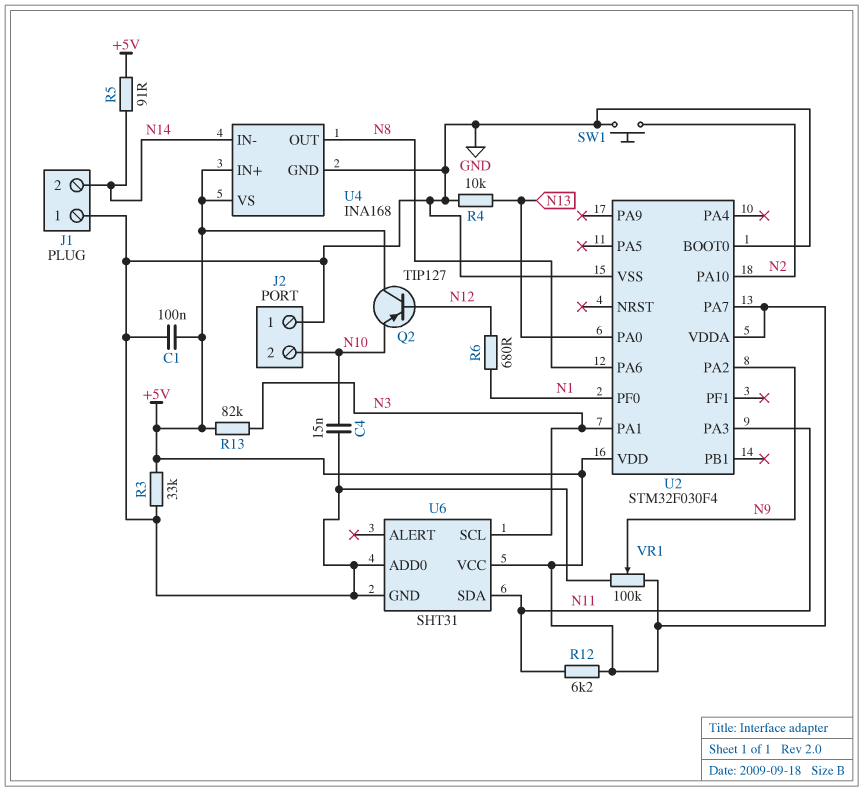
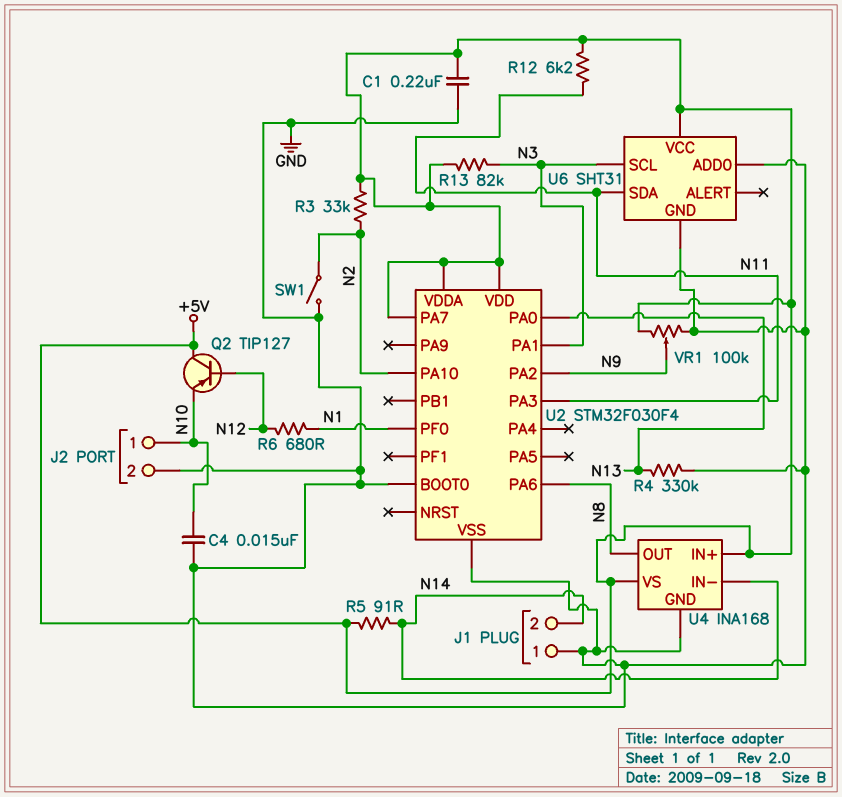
C1: 100nF (+5V, GND) -> 220nF (+5V, GND)
J2 pin 1: GND -> N10
J2 pin 2: N10 -> GND
R3: 33k (+5V, GND) -> 33k (+5V, N2)
R4: 10k (GND, N13) -> 330k (GND, N13)
SW1: button (GND, N2) -> switch (GND, N2)

